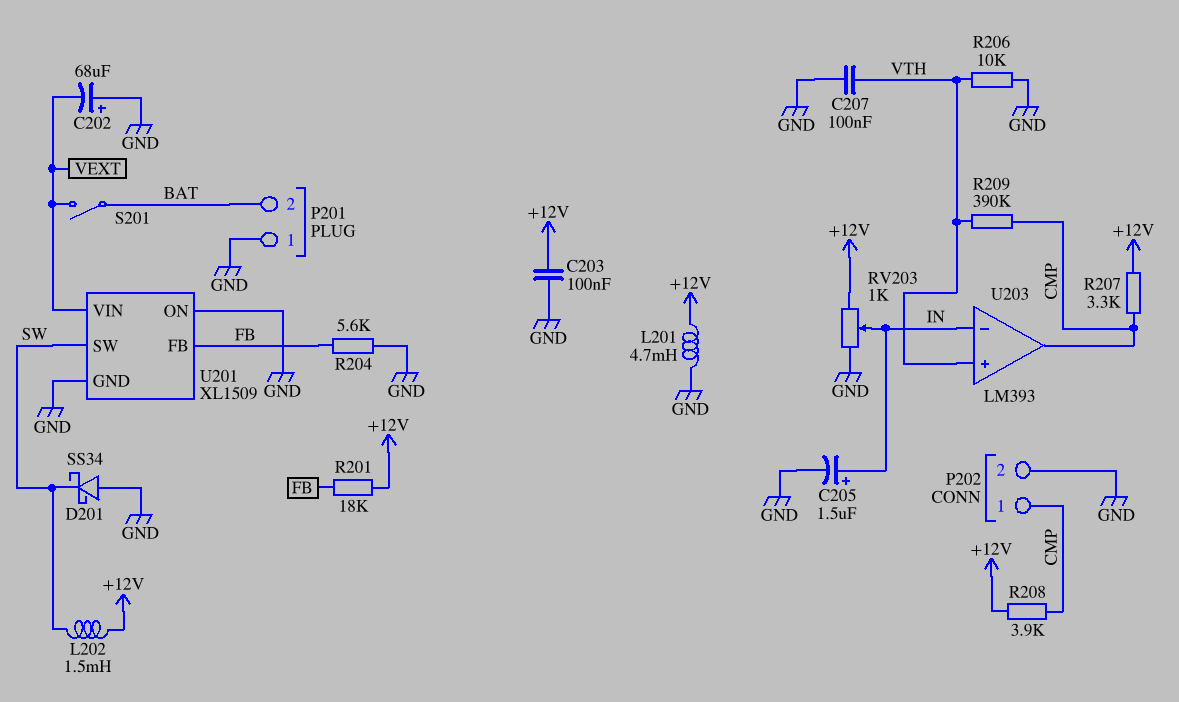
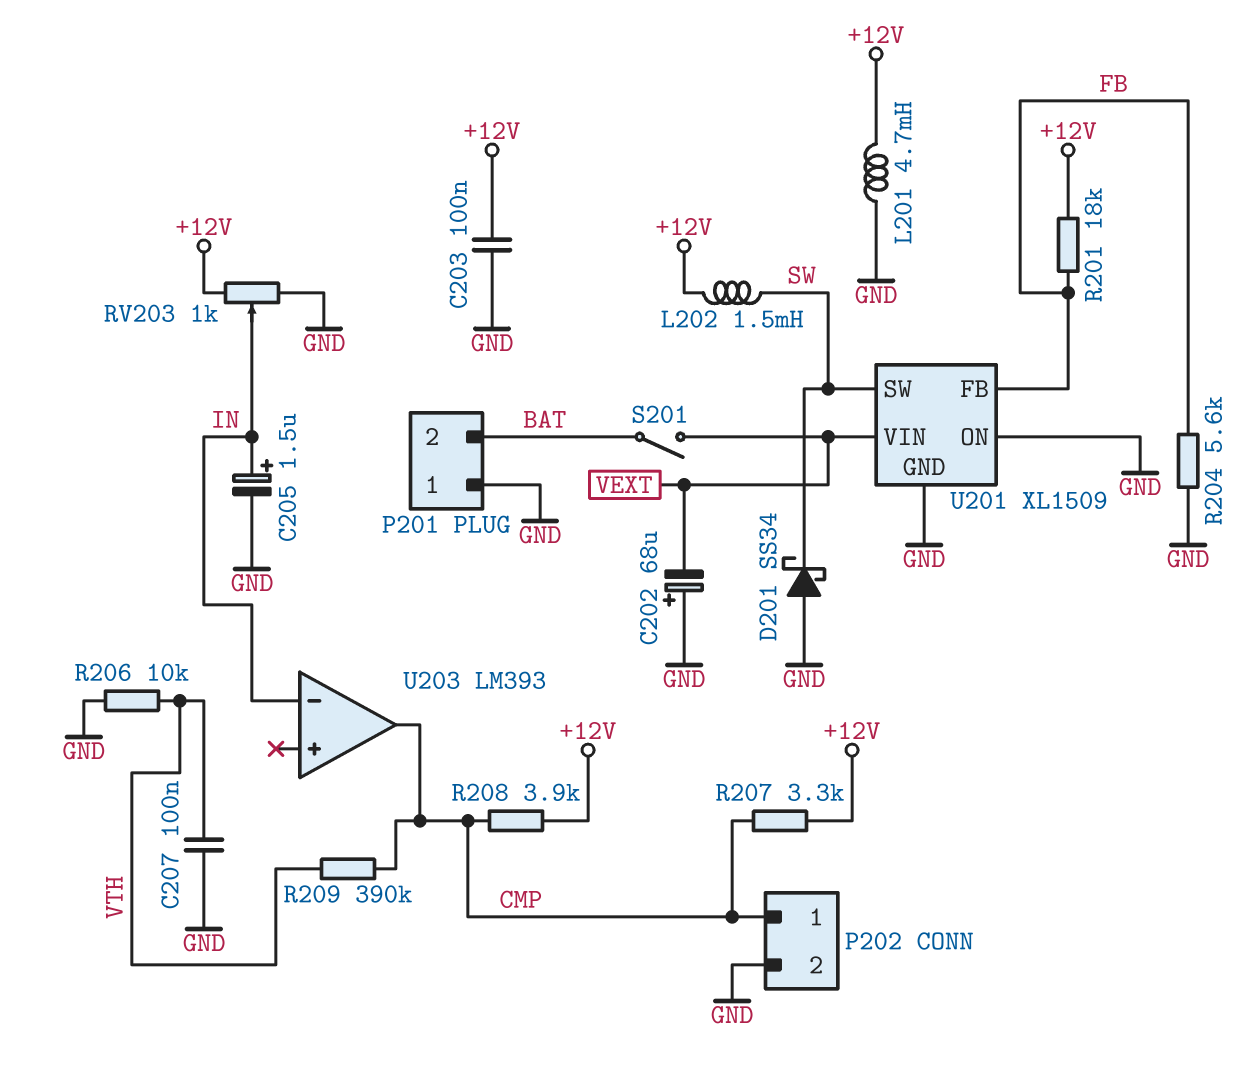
U203 pin in+: VTH -> none

